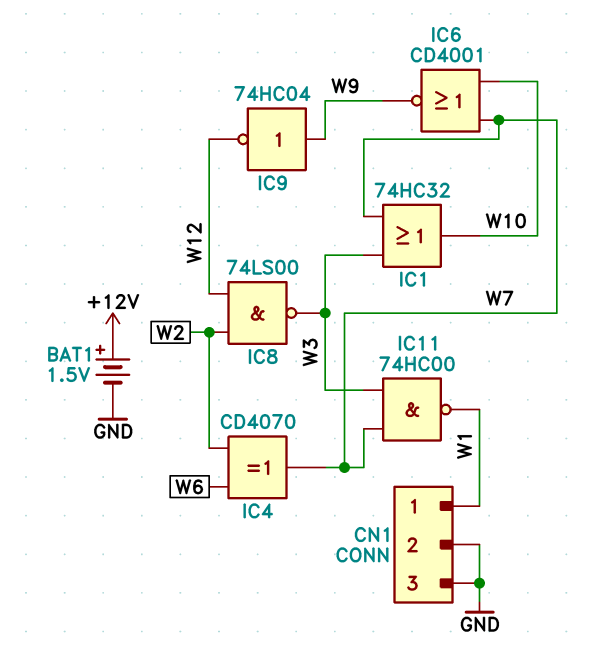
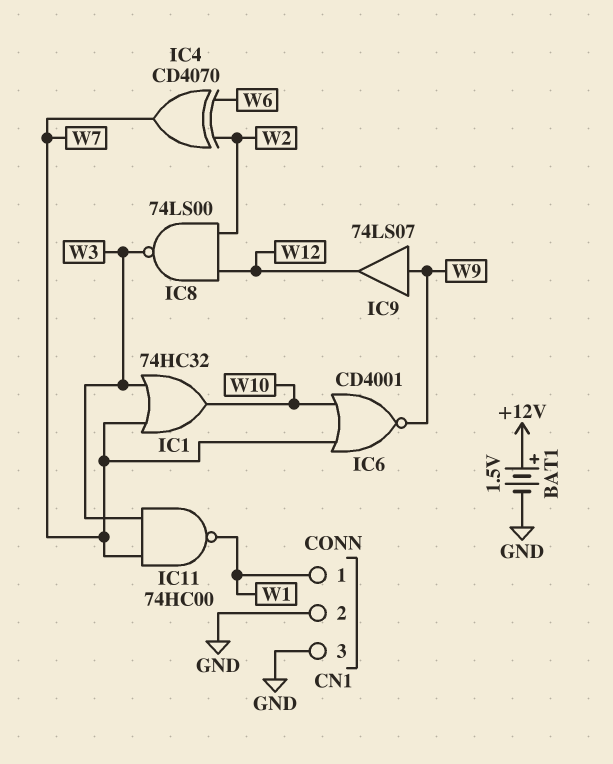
IC9: NOT 74HC04 (in W9, out W12) -> buffer 74LS07 (in W9, out W12)

